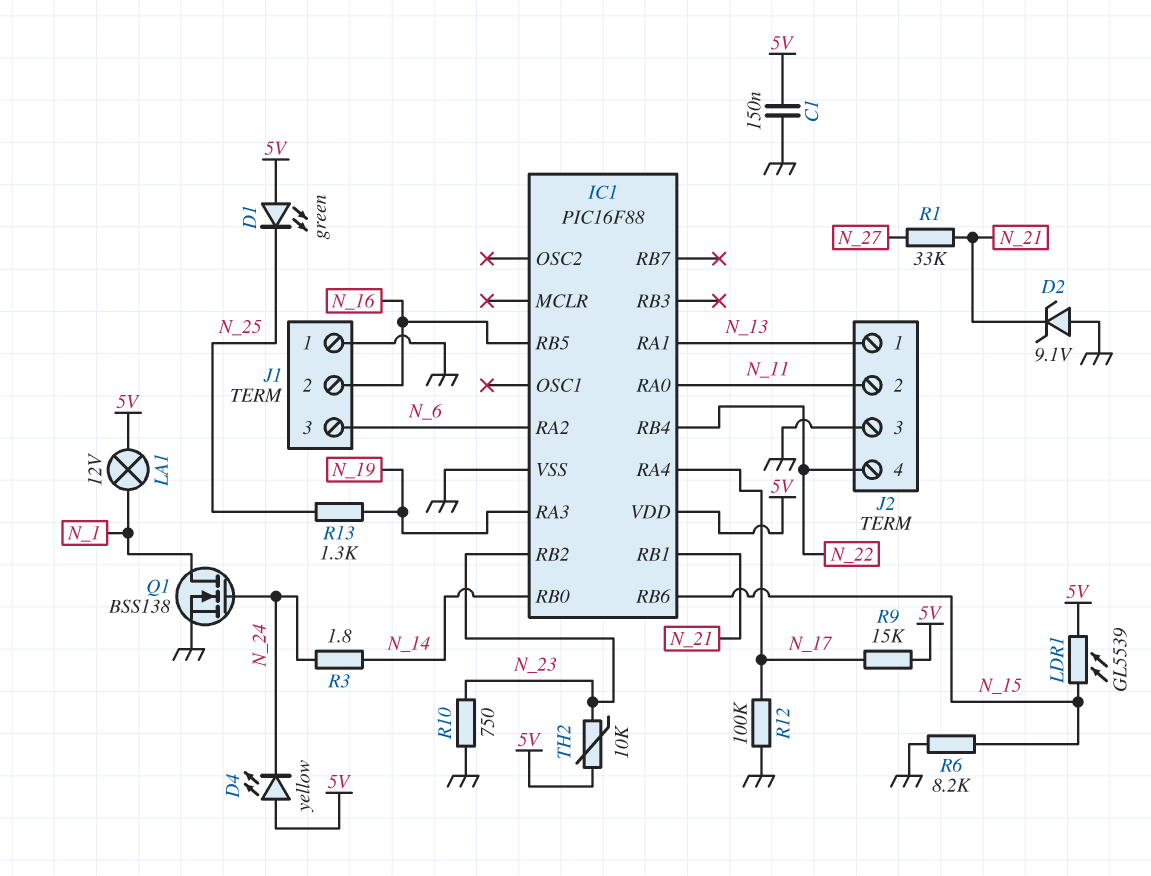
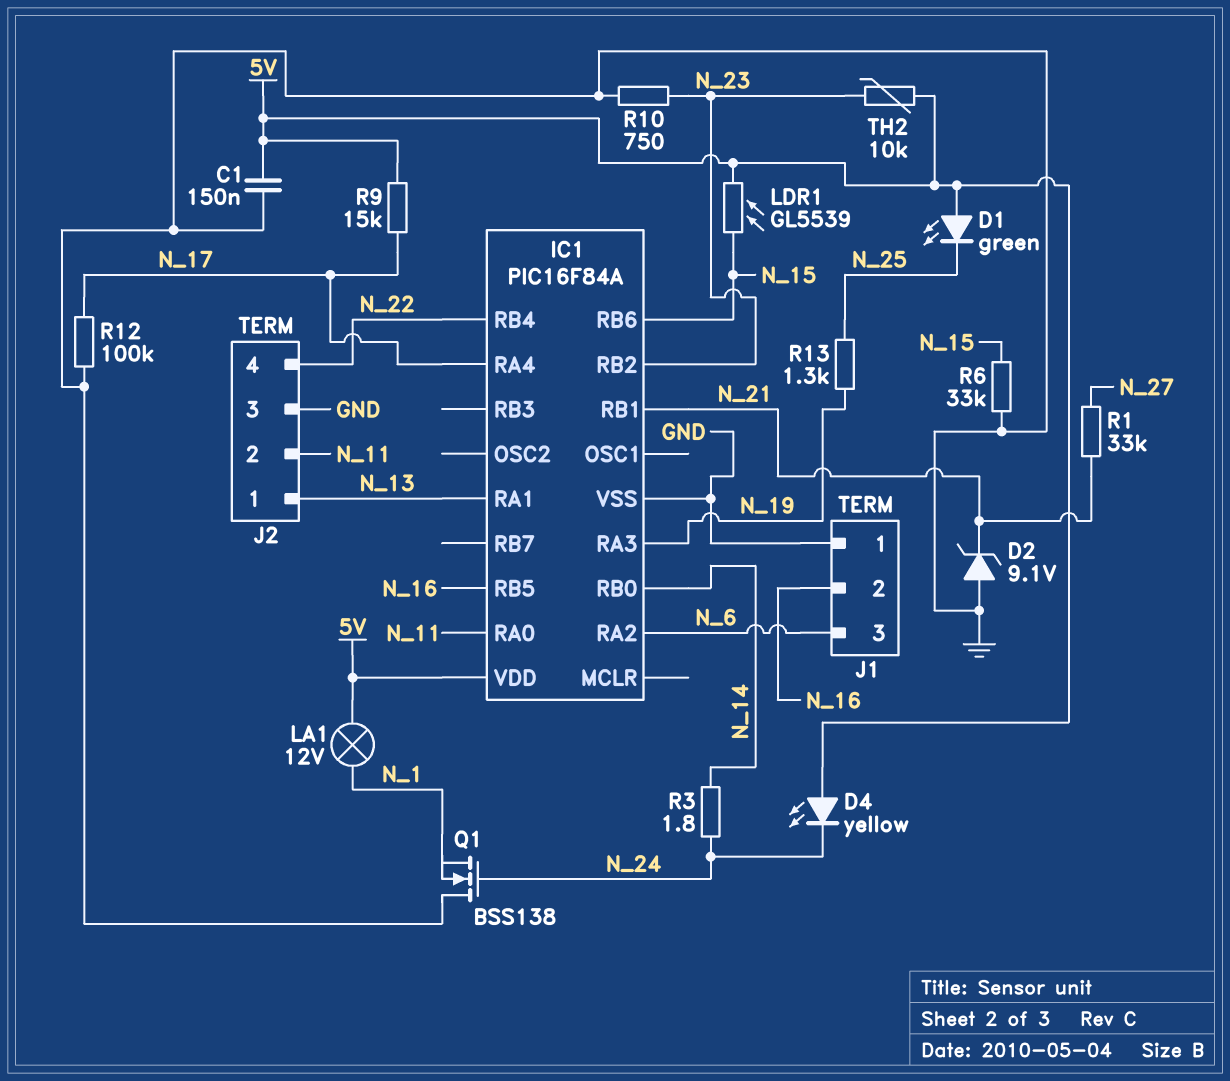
IC1: PIC16F88 -> PIC16F84A
Q1: NMOS BSS138 (G N_24, D N_1, S GND) -> NMOS BSS138 (G N_24, D GND, S N_1)
R6: 8.2k (GND, N_15) -> 33k (GND, N_15)

